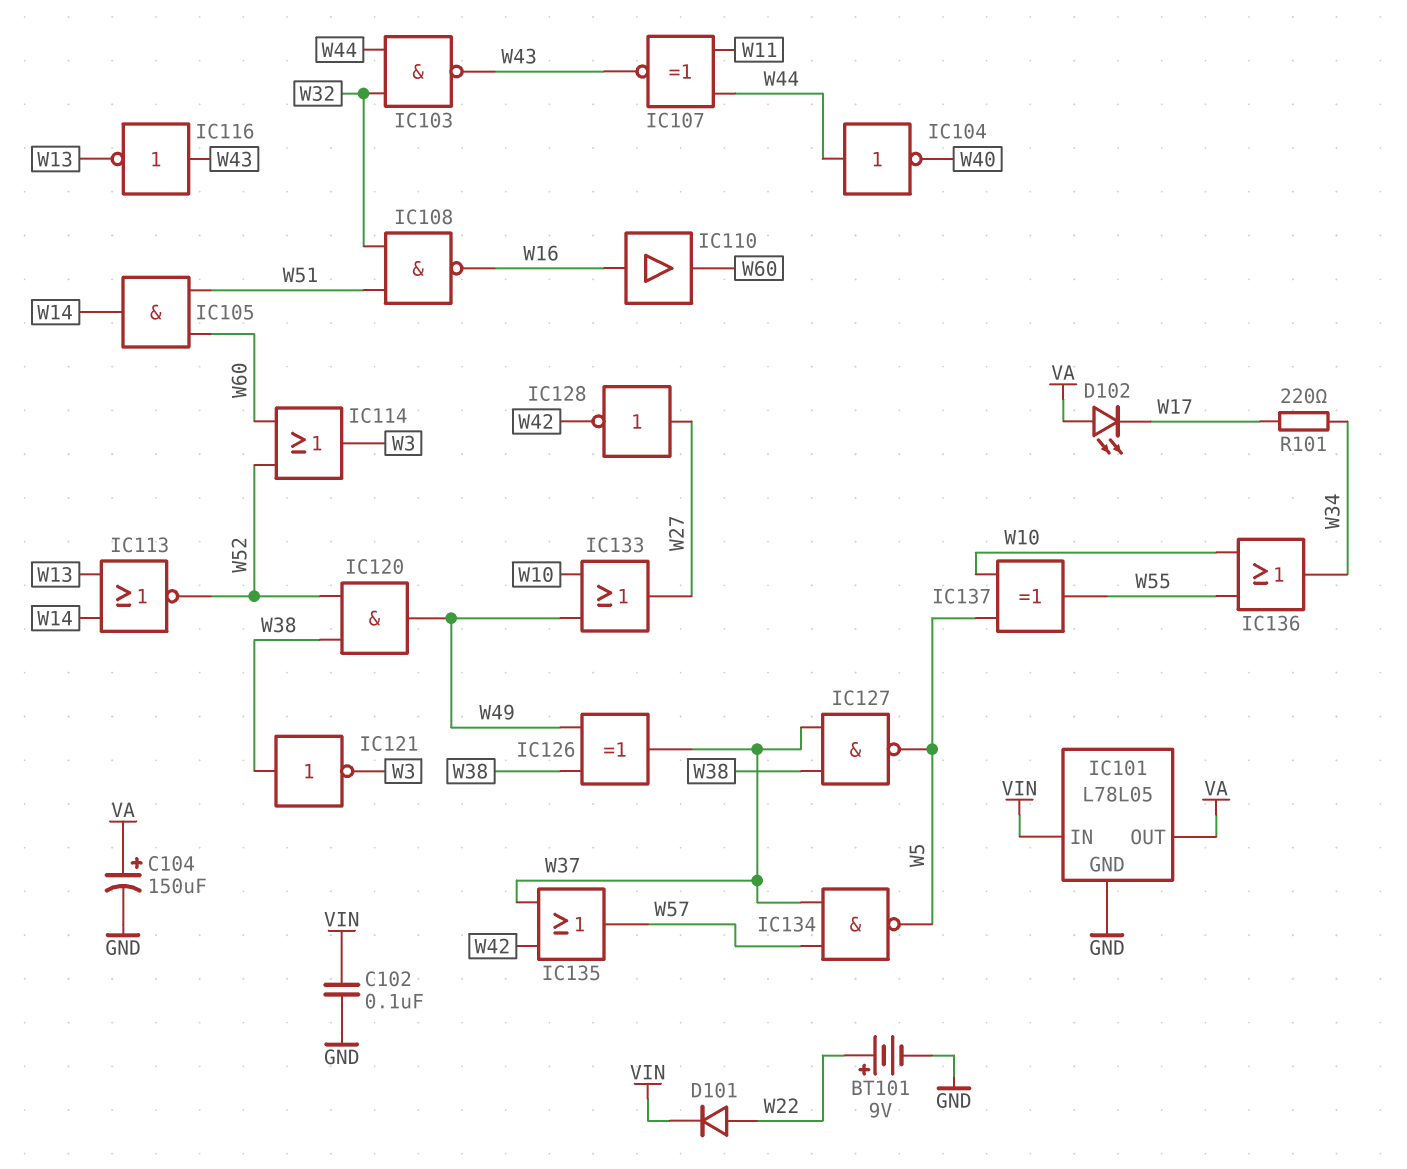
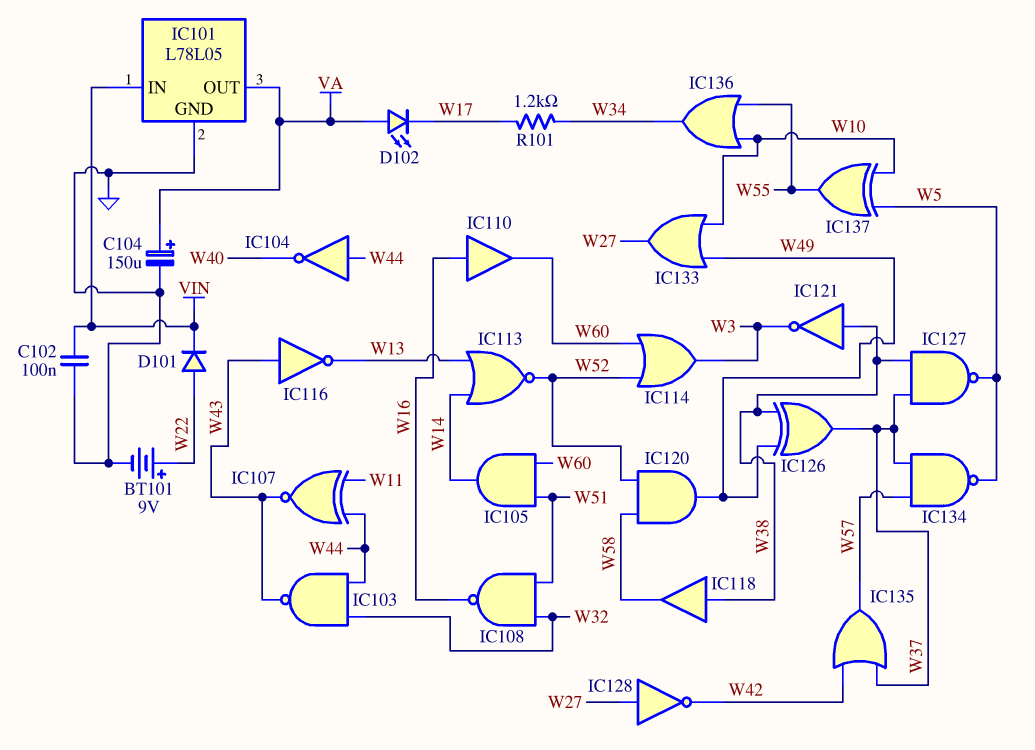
IC118: none -> buffer (in W38, out W58)
IC120: AND (in W38, in W52, out W49) -> AND (in W52, in W58, out W49)
R101: 220 (W17, W34) -> 1.2k (W17, W34)

